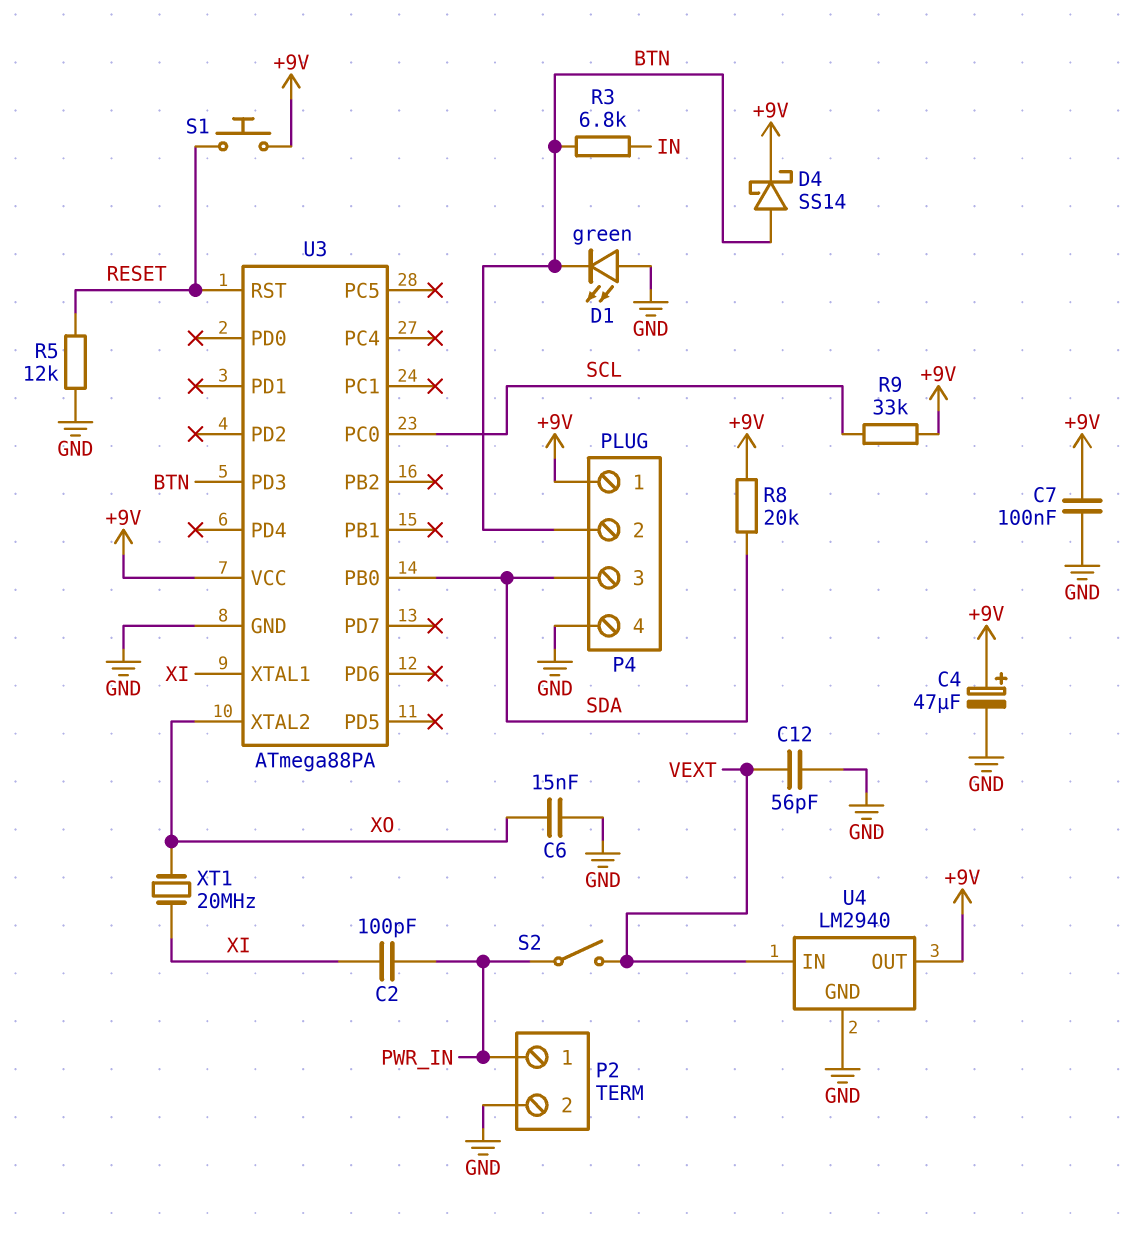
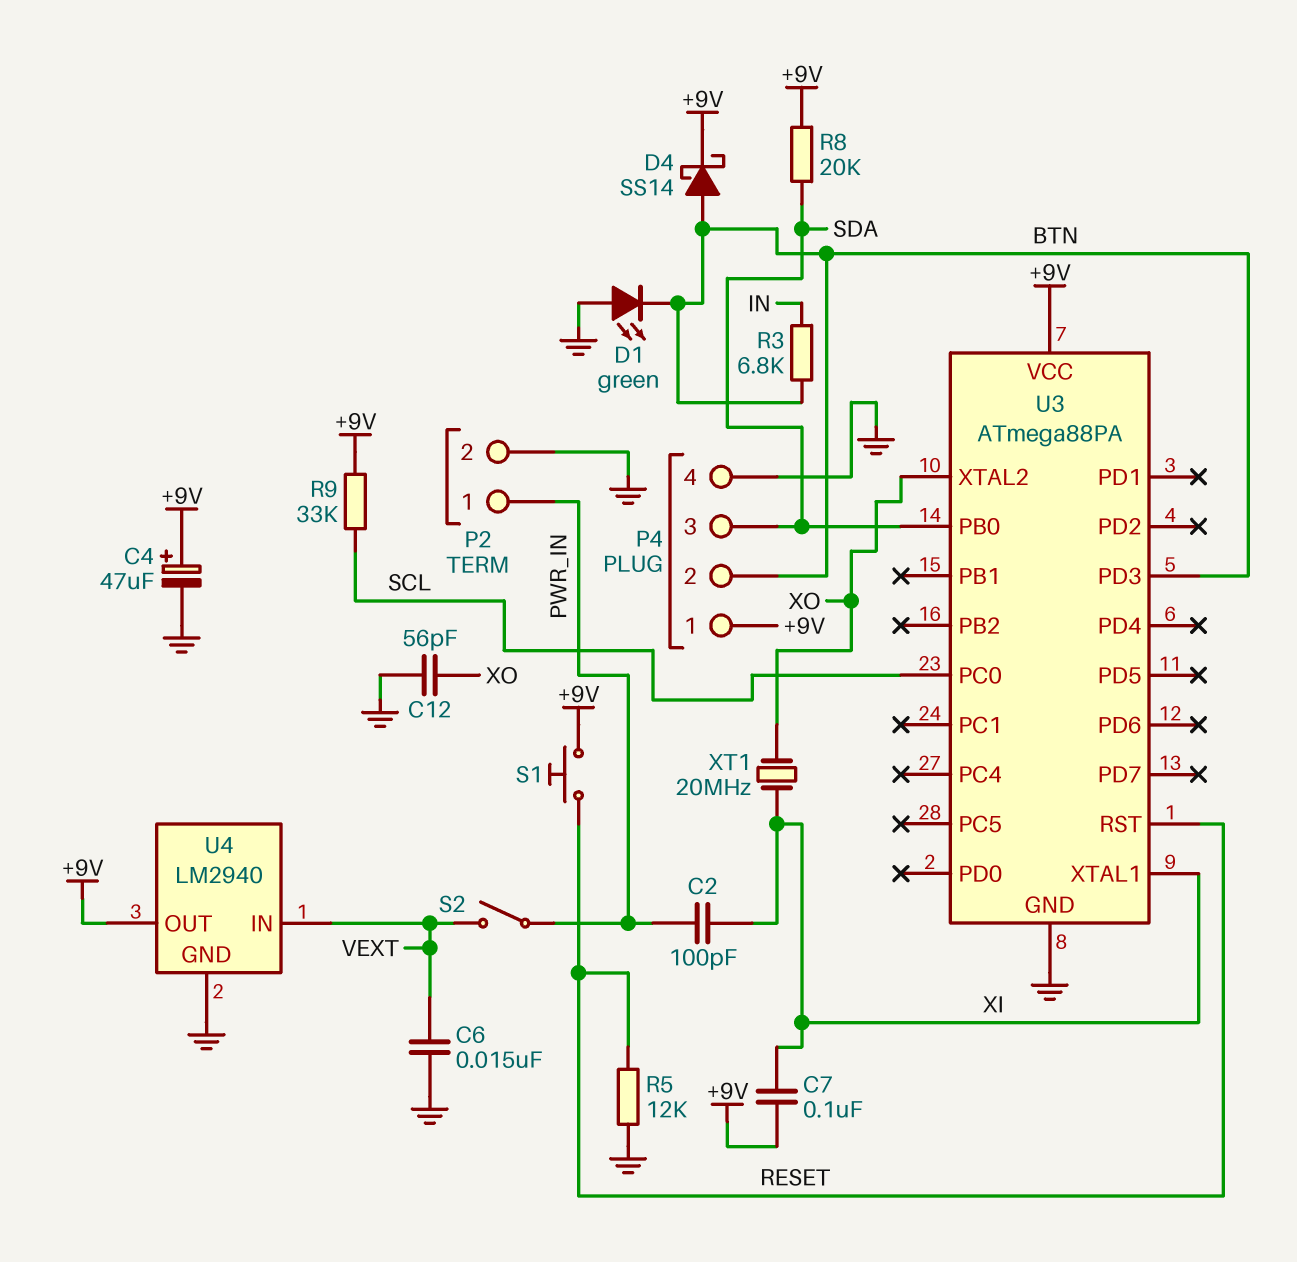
C6: 15nF (GND, XO) -> 15nF (GND, VEXT)
C7: 100nF (+9V, GND) -> 100nF (+9V, XI)
C12: 56pF (GND, VEXT) -> 56pF (GND, XO)

